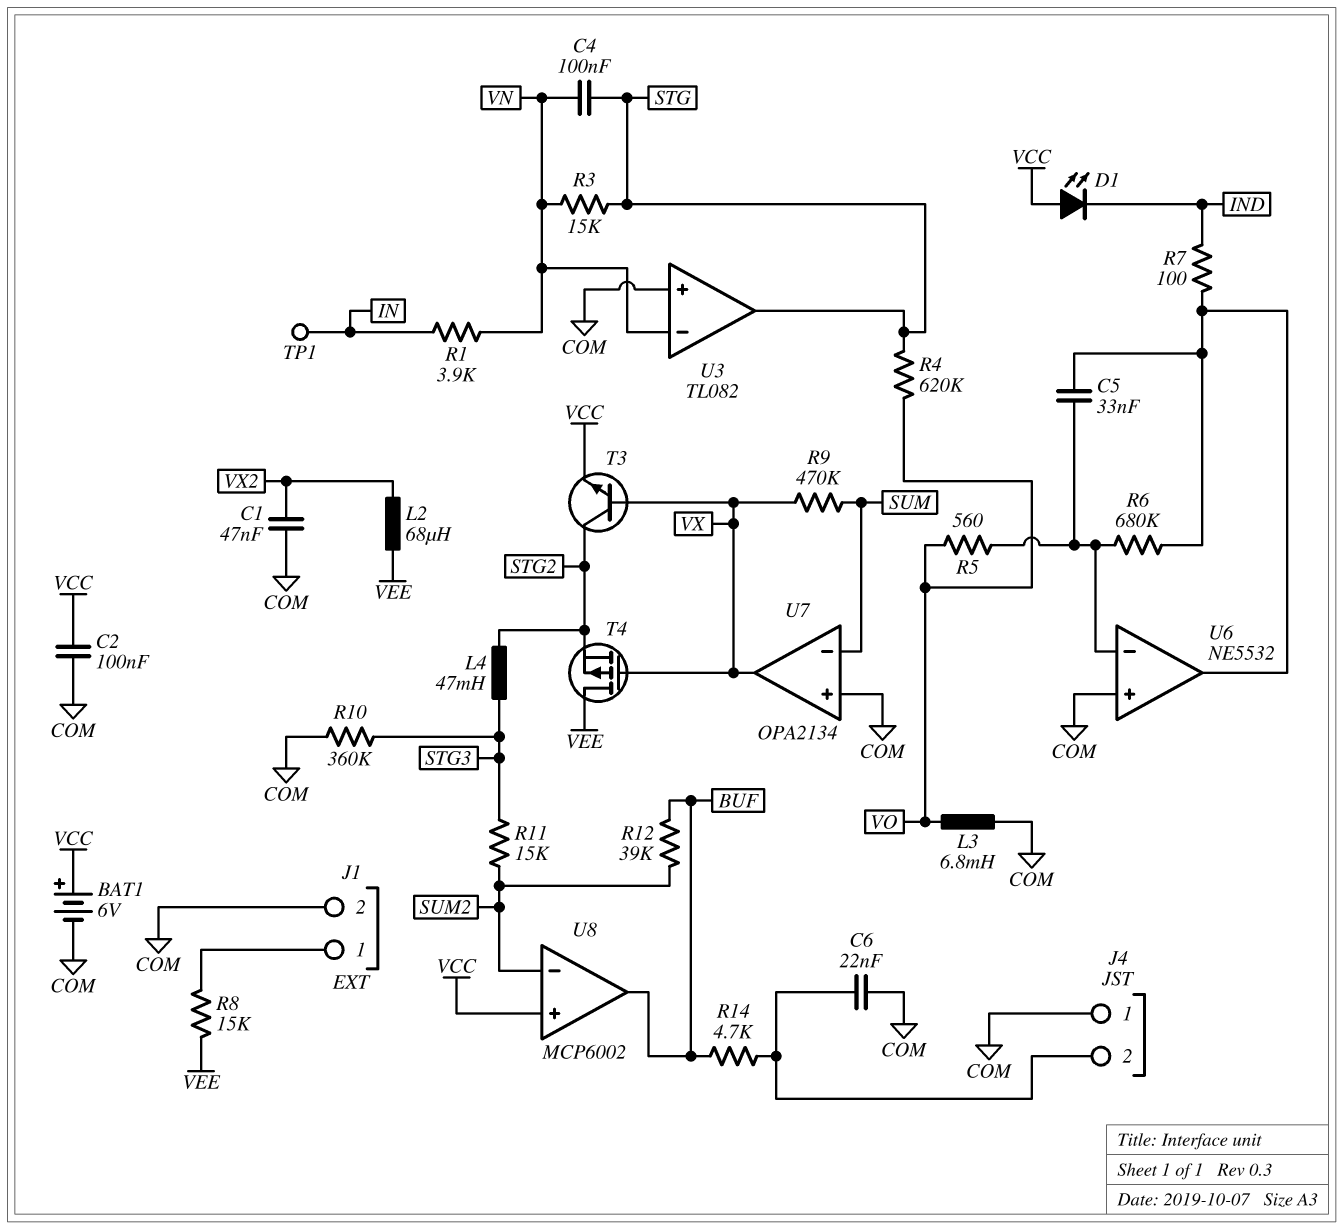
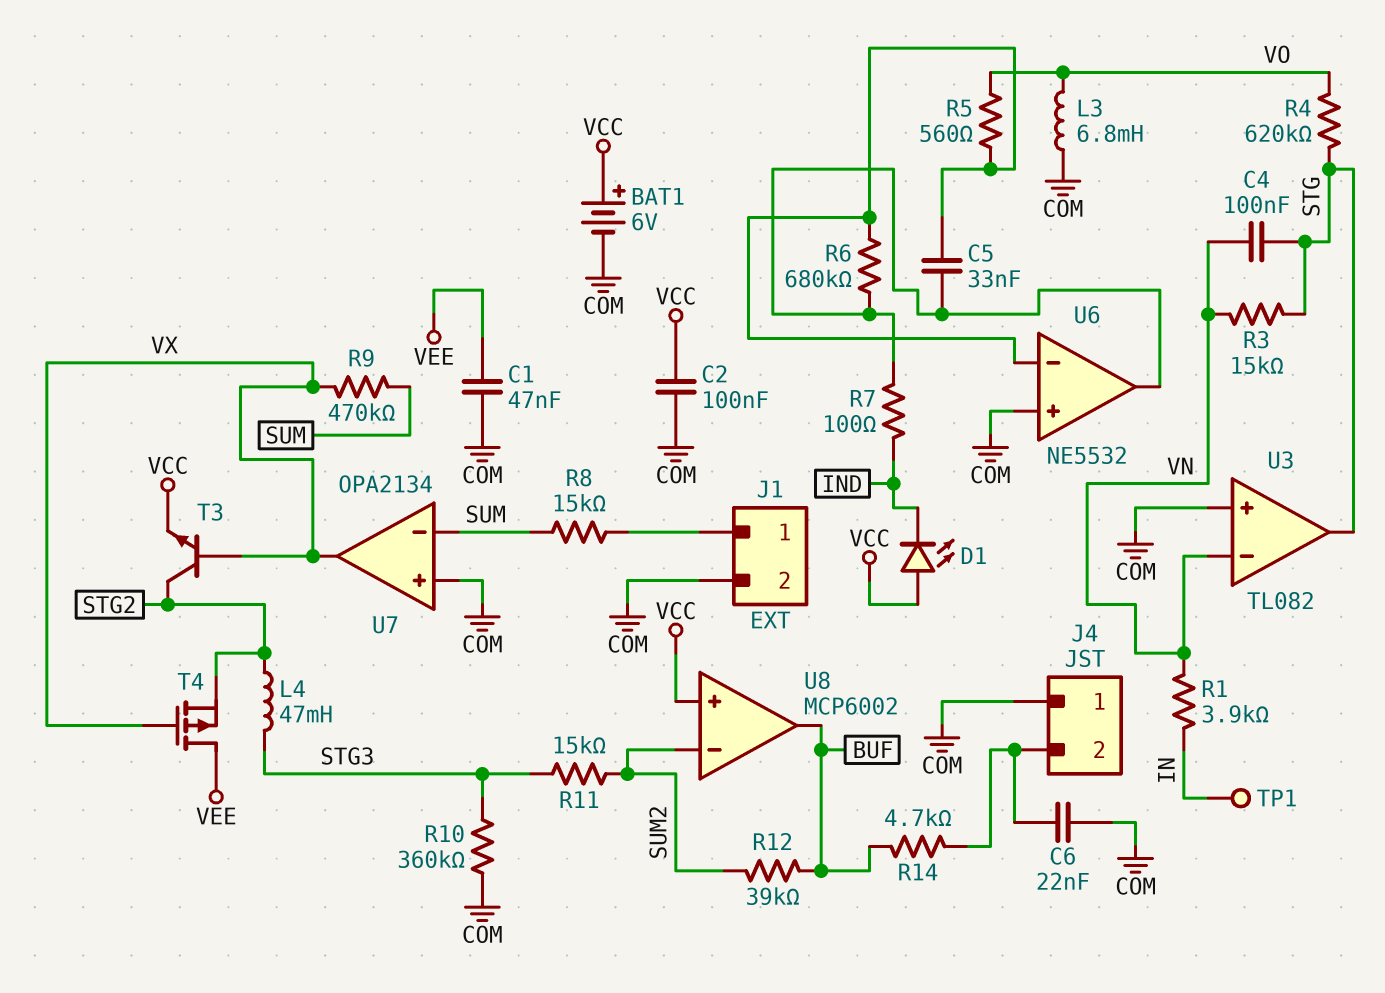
C1: 47nF (COM, VX2) -> 47nF (COM, VEE)
L2: 68uH (VEE, VX2) -> none
R8: 15k (J1/1, VEE) -> 15k (J1/1, SUM)

